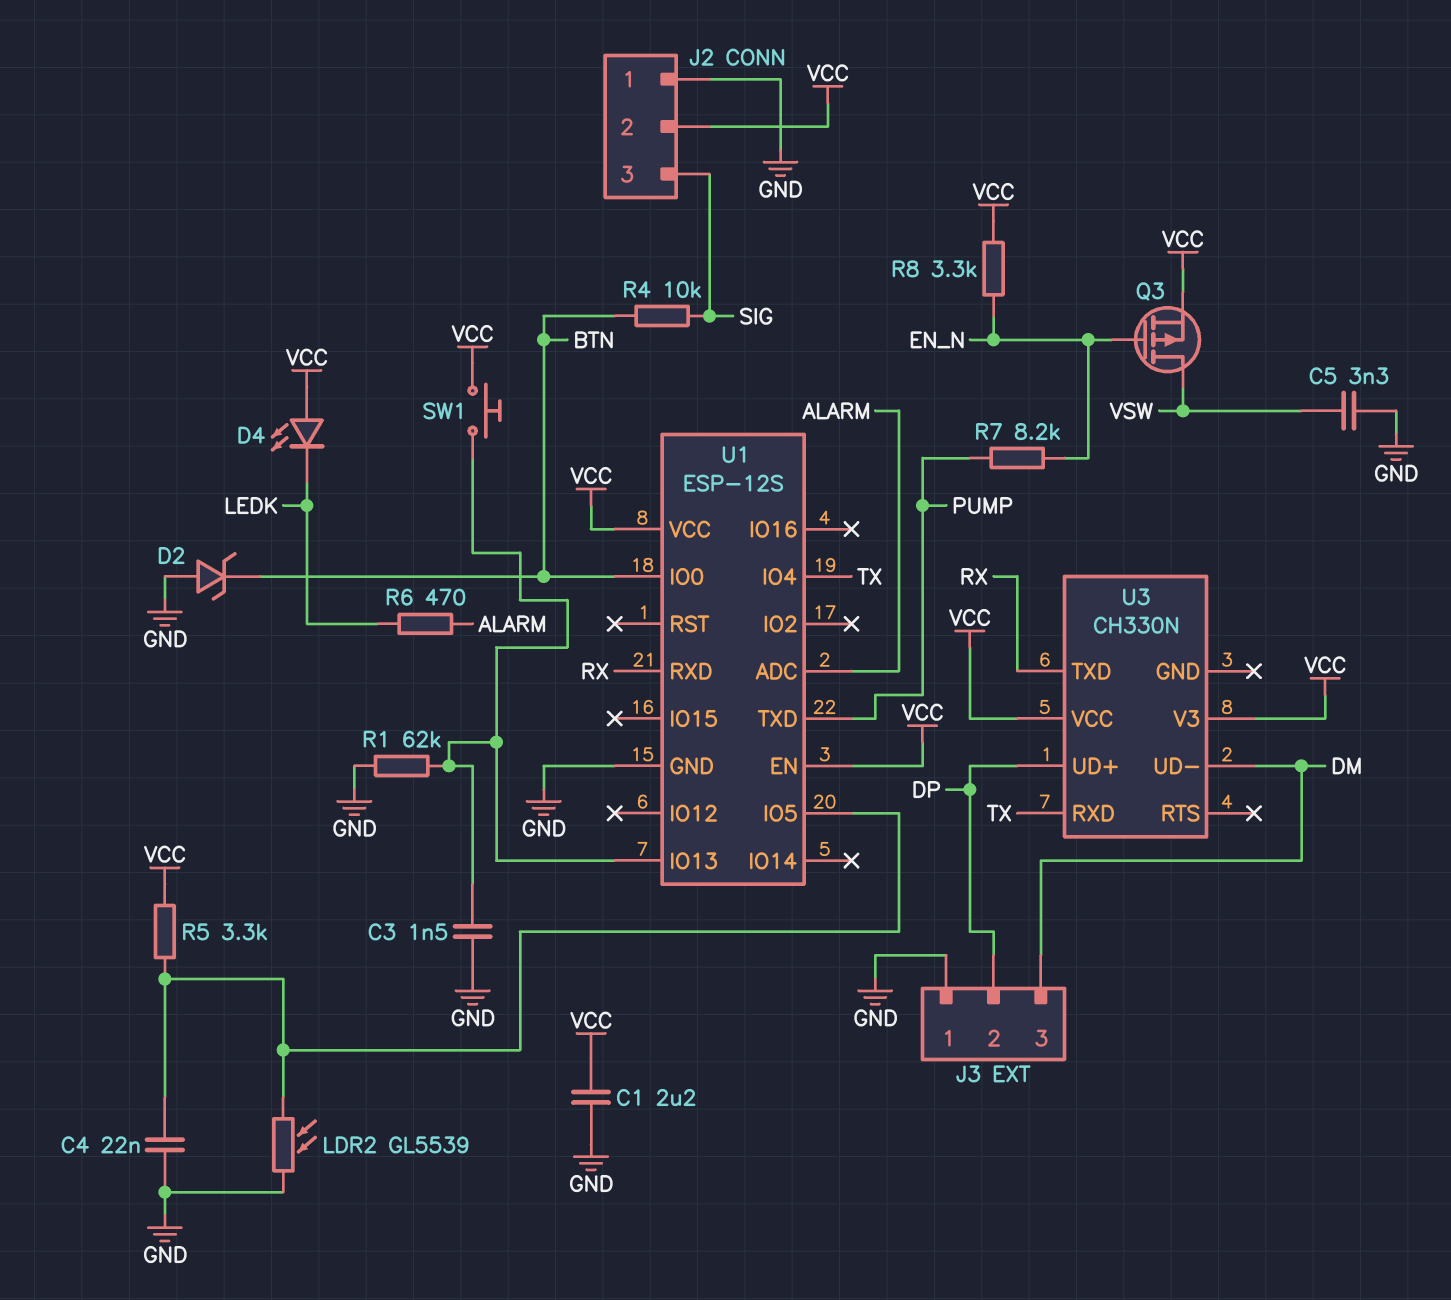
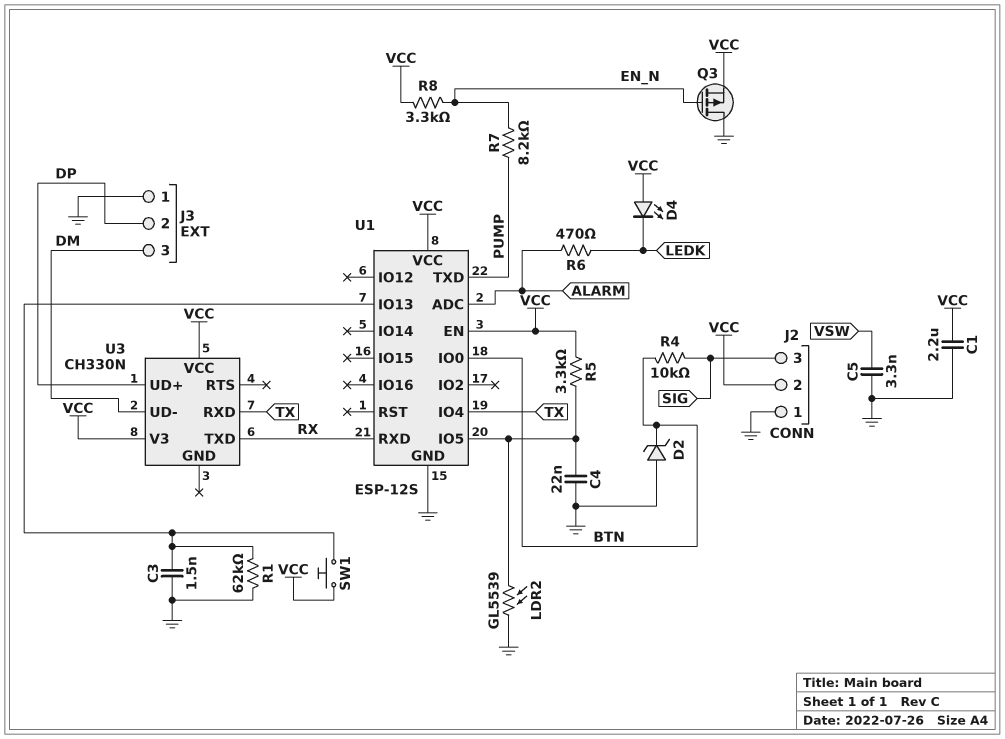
Q3: PMOS (G EN_N, D VSW, S VCC) -> PMOS (G EN_N, D GND, S VCC)

